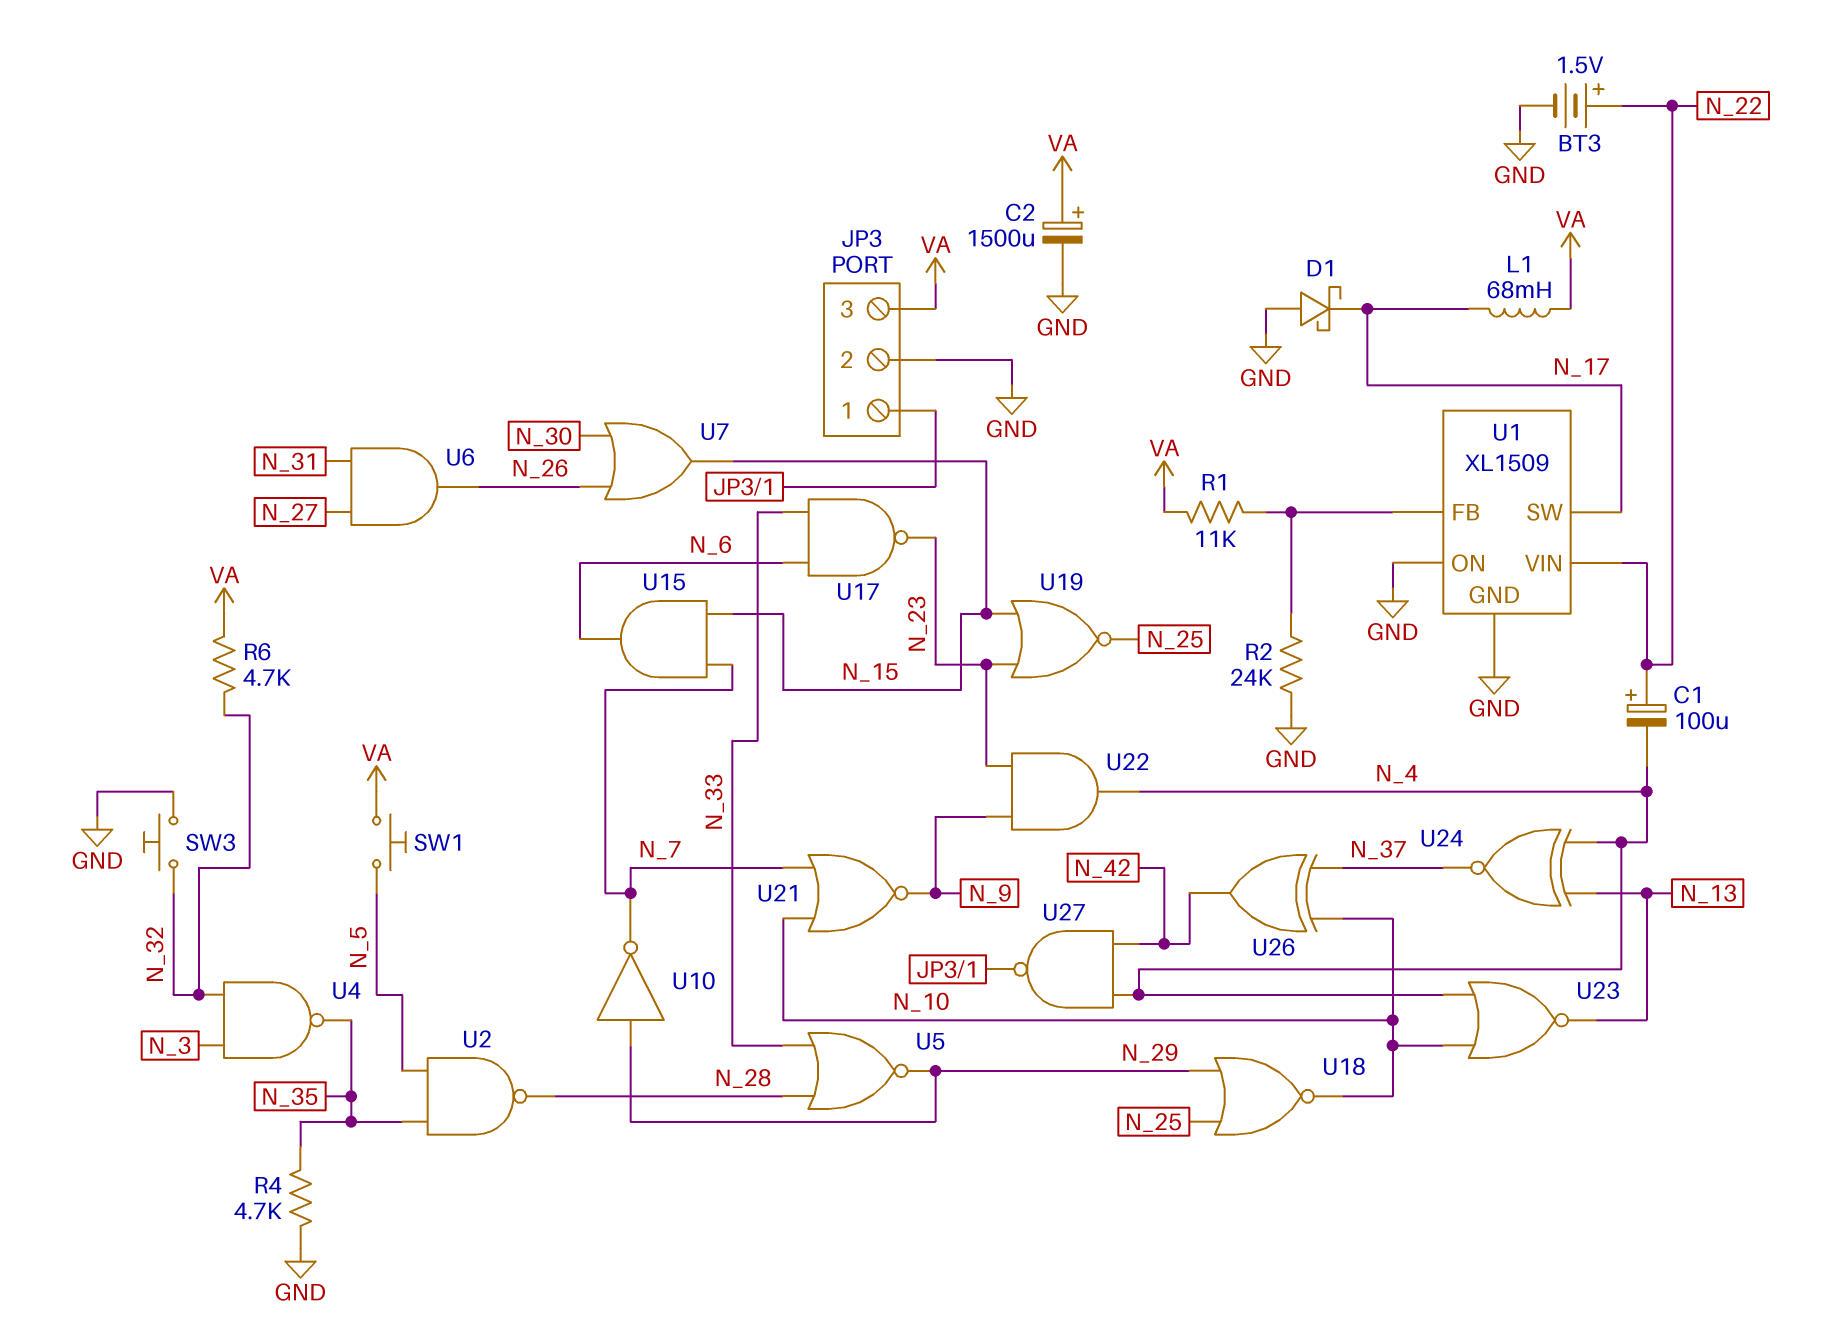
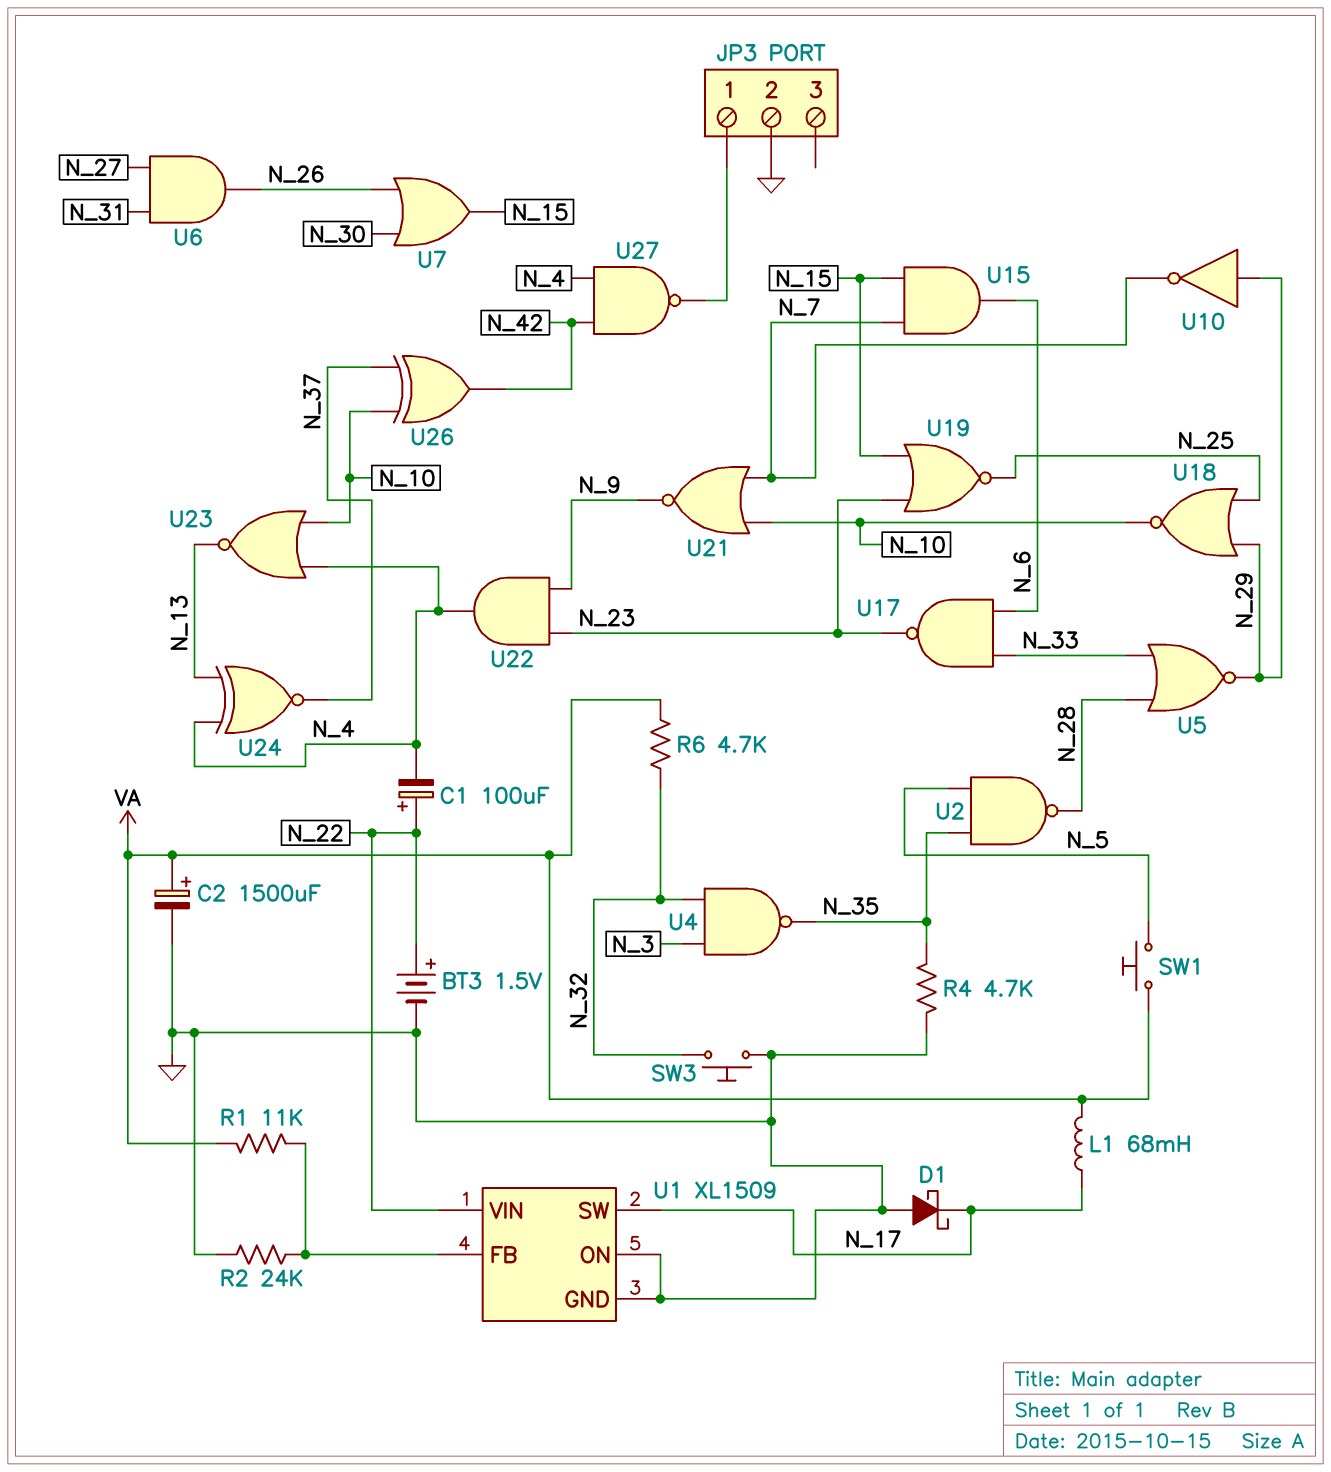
JP3 pin 3: VA -> none

